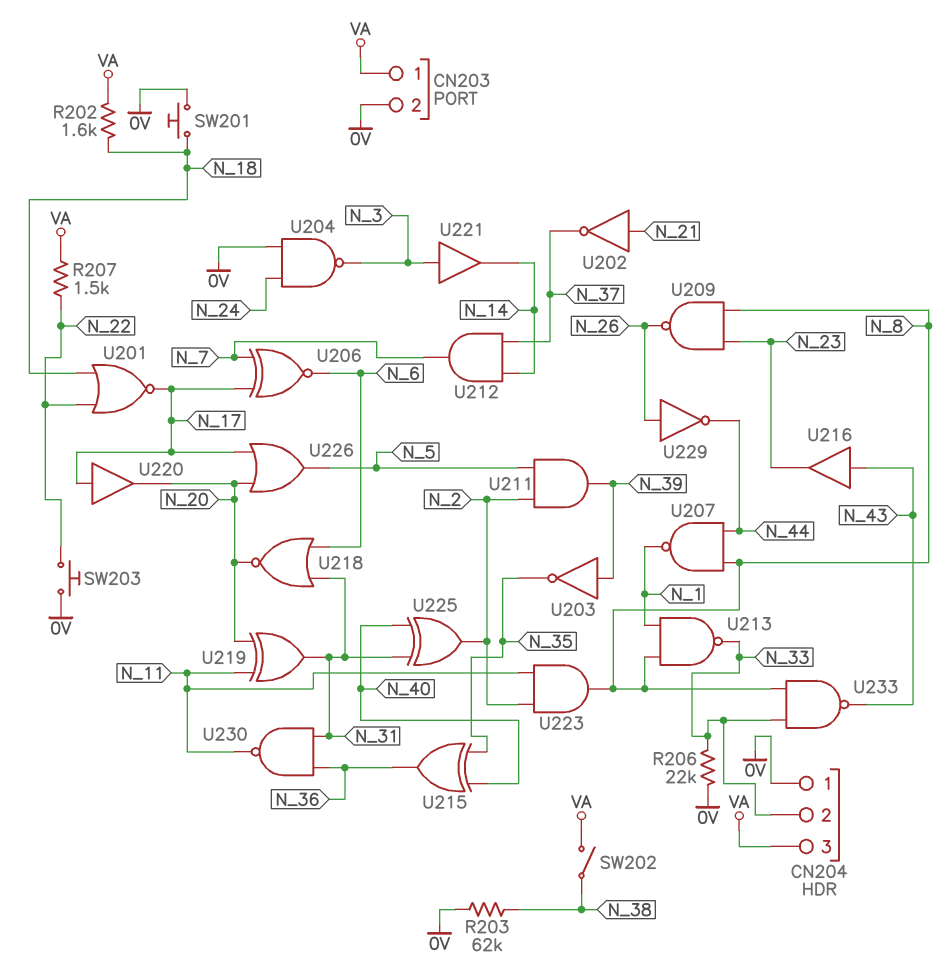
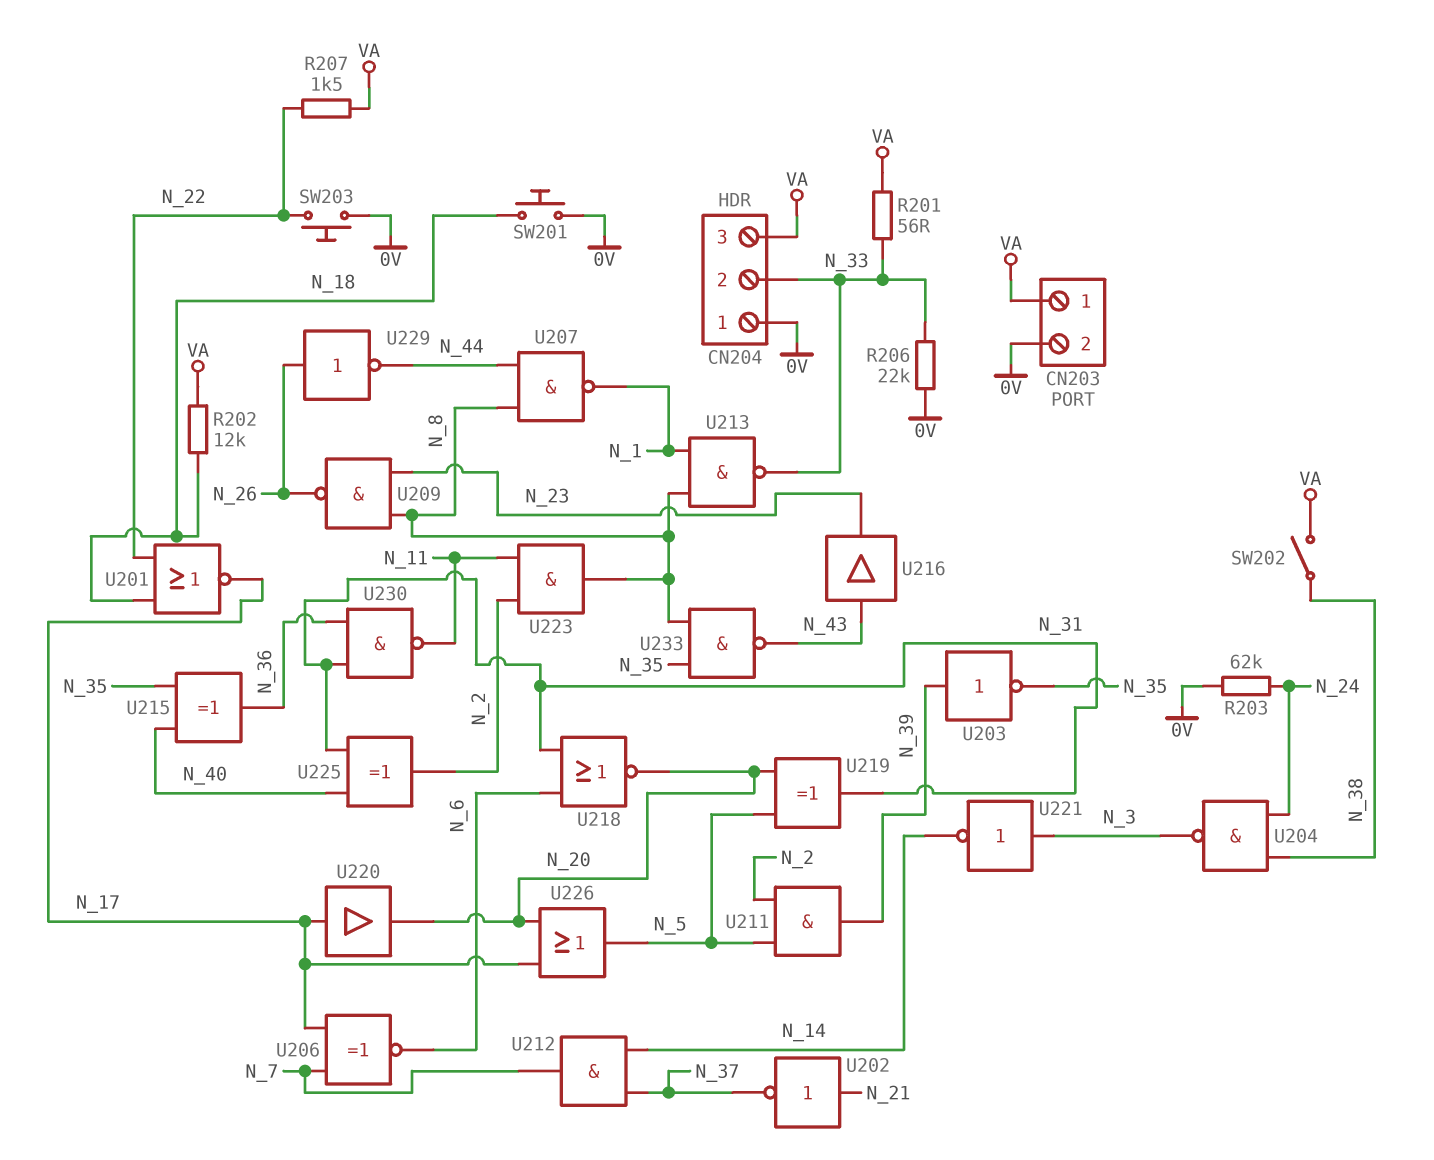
R201: none -> 56 (N_33, VA)
R202: 1.6k (N_18, VA) -> 12k (N_18, VA)
R203: 62k (0V, N_38) -> 62k (0V, N_24)
U204: NAND (in 0V, in N_24, out N_3) -> NAND (in N_24, in N_38, out N_3)
U219: XOR (in N_11, in N_20, out N_31) -> XOR (in N_5, in N_20, out N_31)
U221: buffer (in N_3, out N_14) -> NOT (in N_3, out N_14)
U233: NAND (in N_8, in N_33, out N_43) -> NAND (in N_8, in N_35, out N_43)

